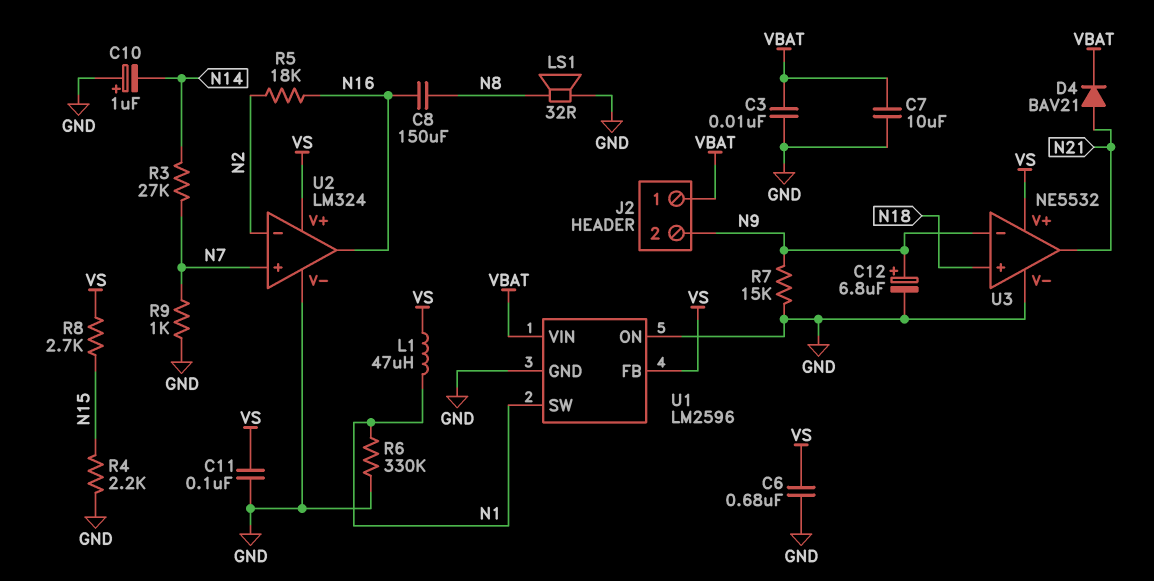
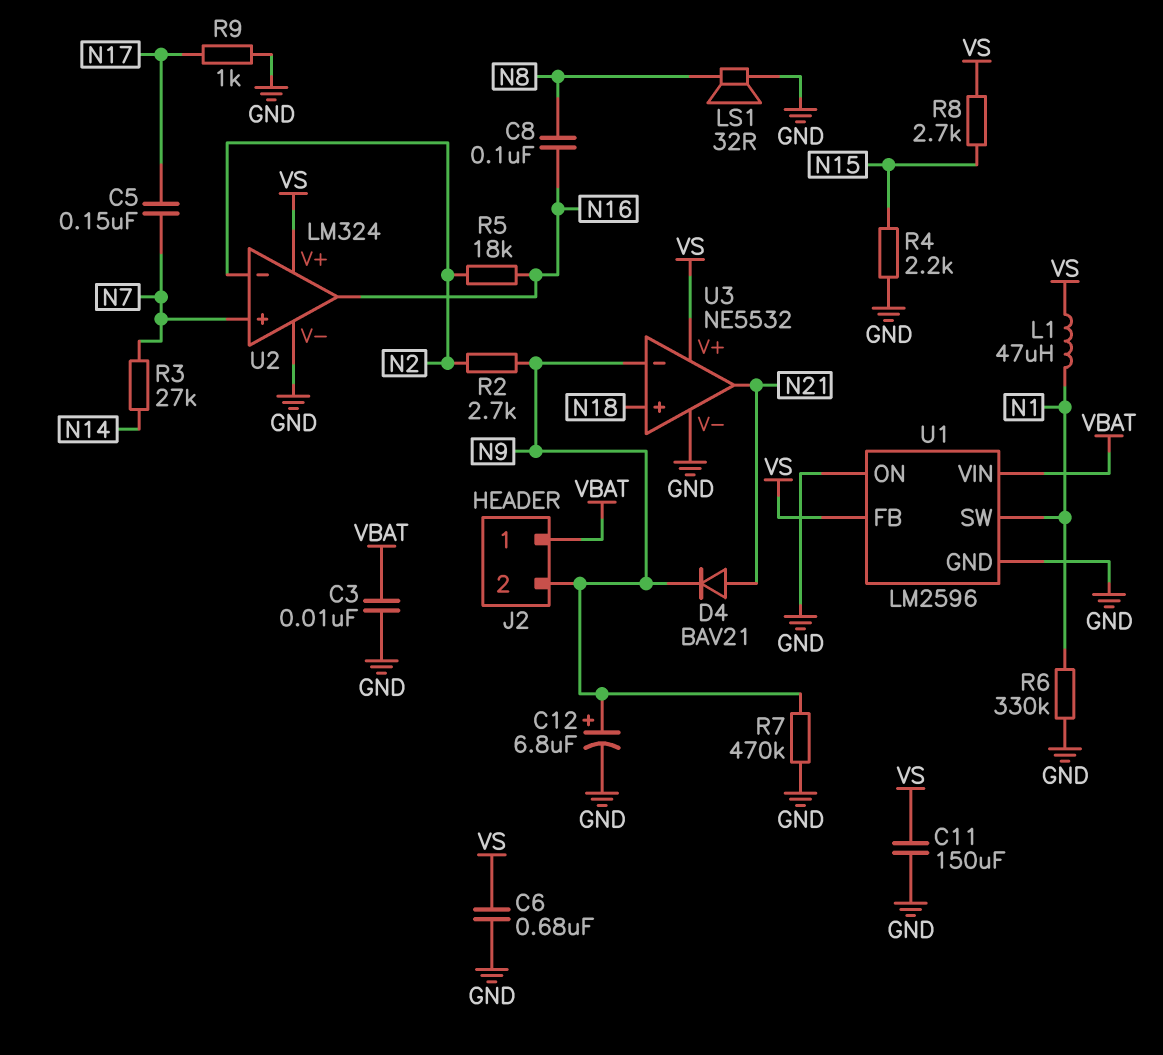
C5: none -> 150nF (N7, N17)
C7: 10uF (GND, VBAT) -> none
C8: 150uF (N8, N16) -> 100nF (N8, N16)
C10: 1uF (plus GND, minus N14) -> none
C11: 100nF (GND, VS) -> 150uF (GND, VS)
D4: diode BAV21 (A N21, K VBAT) -> diode BAV21 (A N21, K N9)
R2: none -> 2.7k (N2, N9)
R7: 15k (GND, N9) -> 470k (GND, N9)
R9: 1k (GND, N7) -> 1k (GND, N17)

